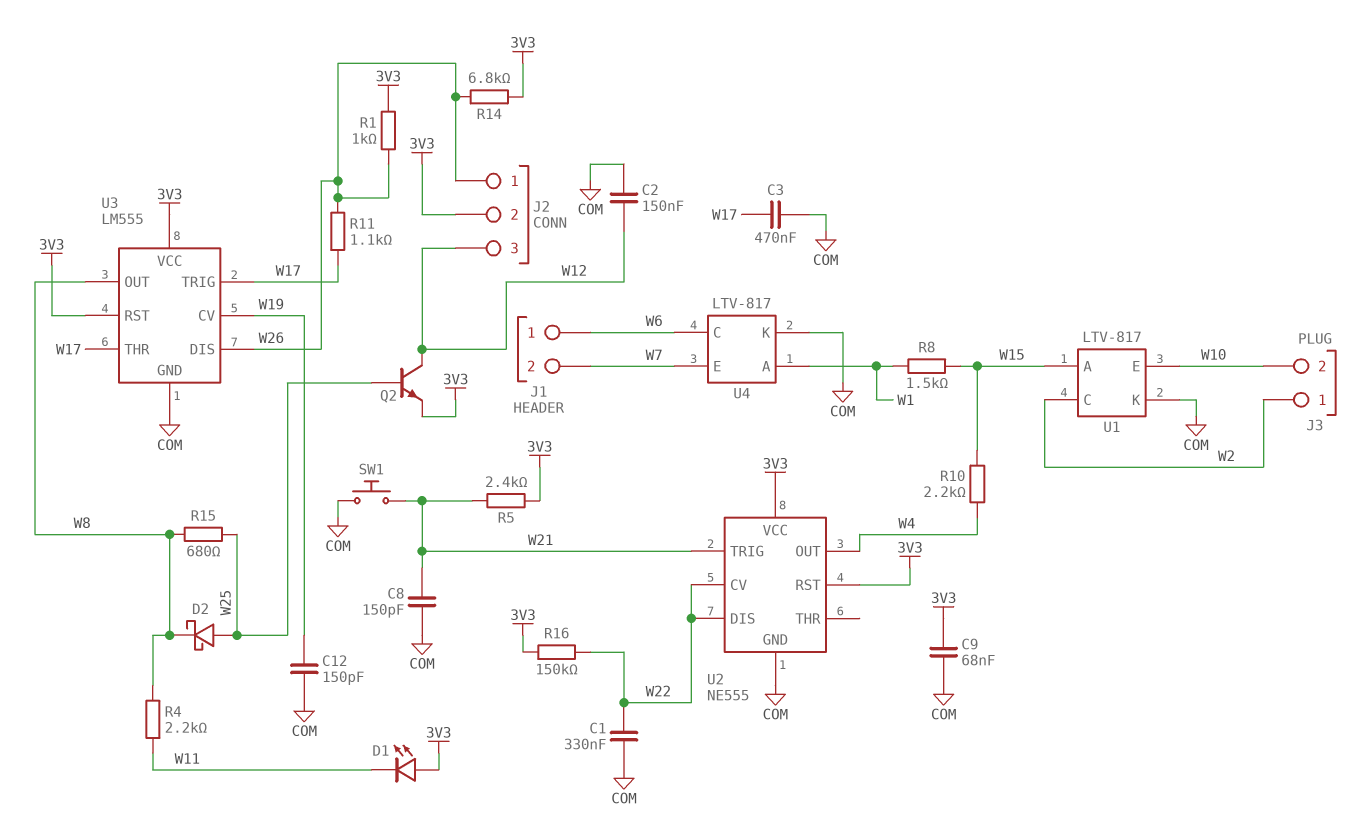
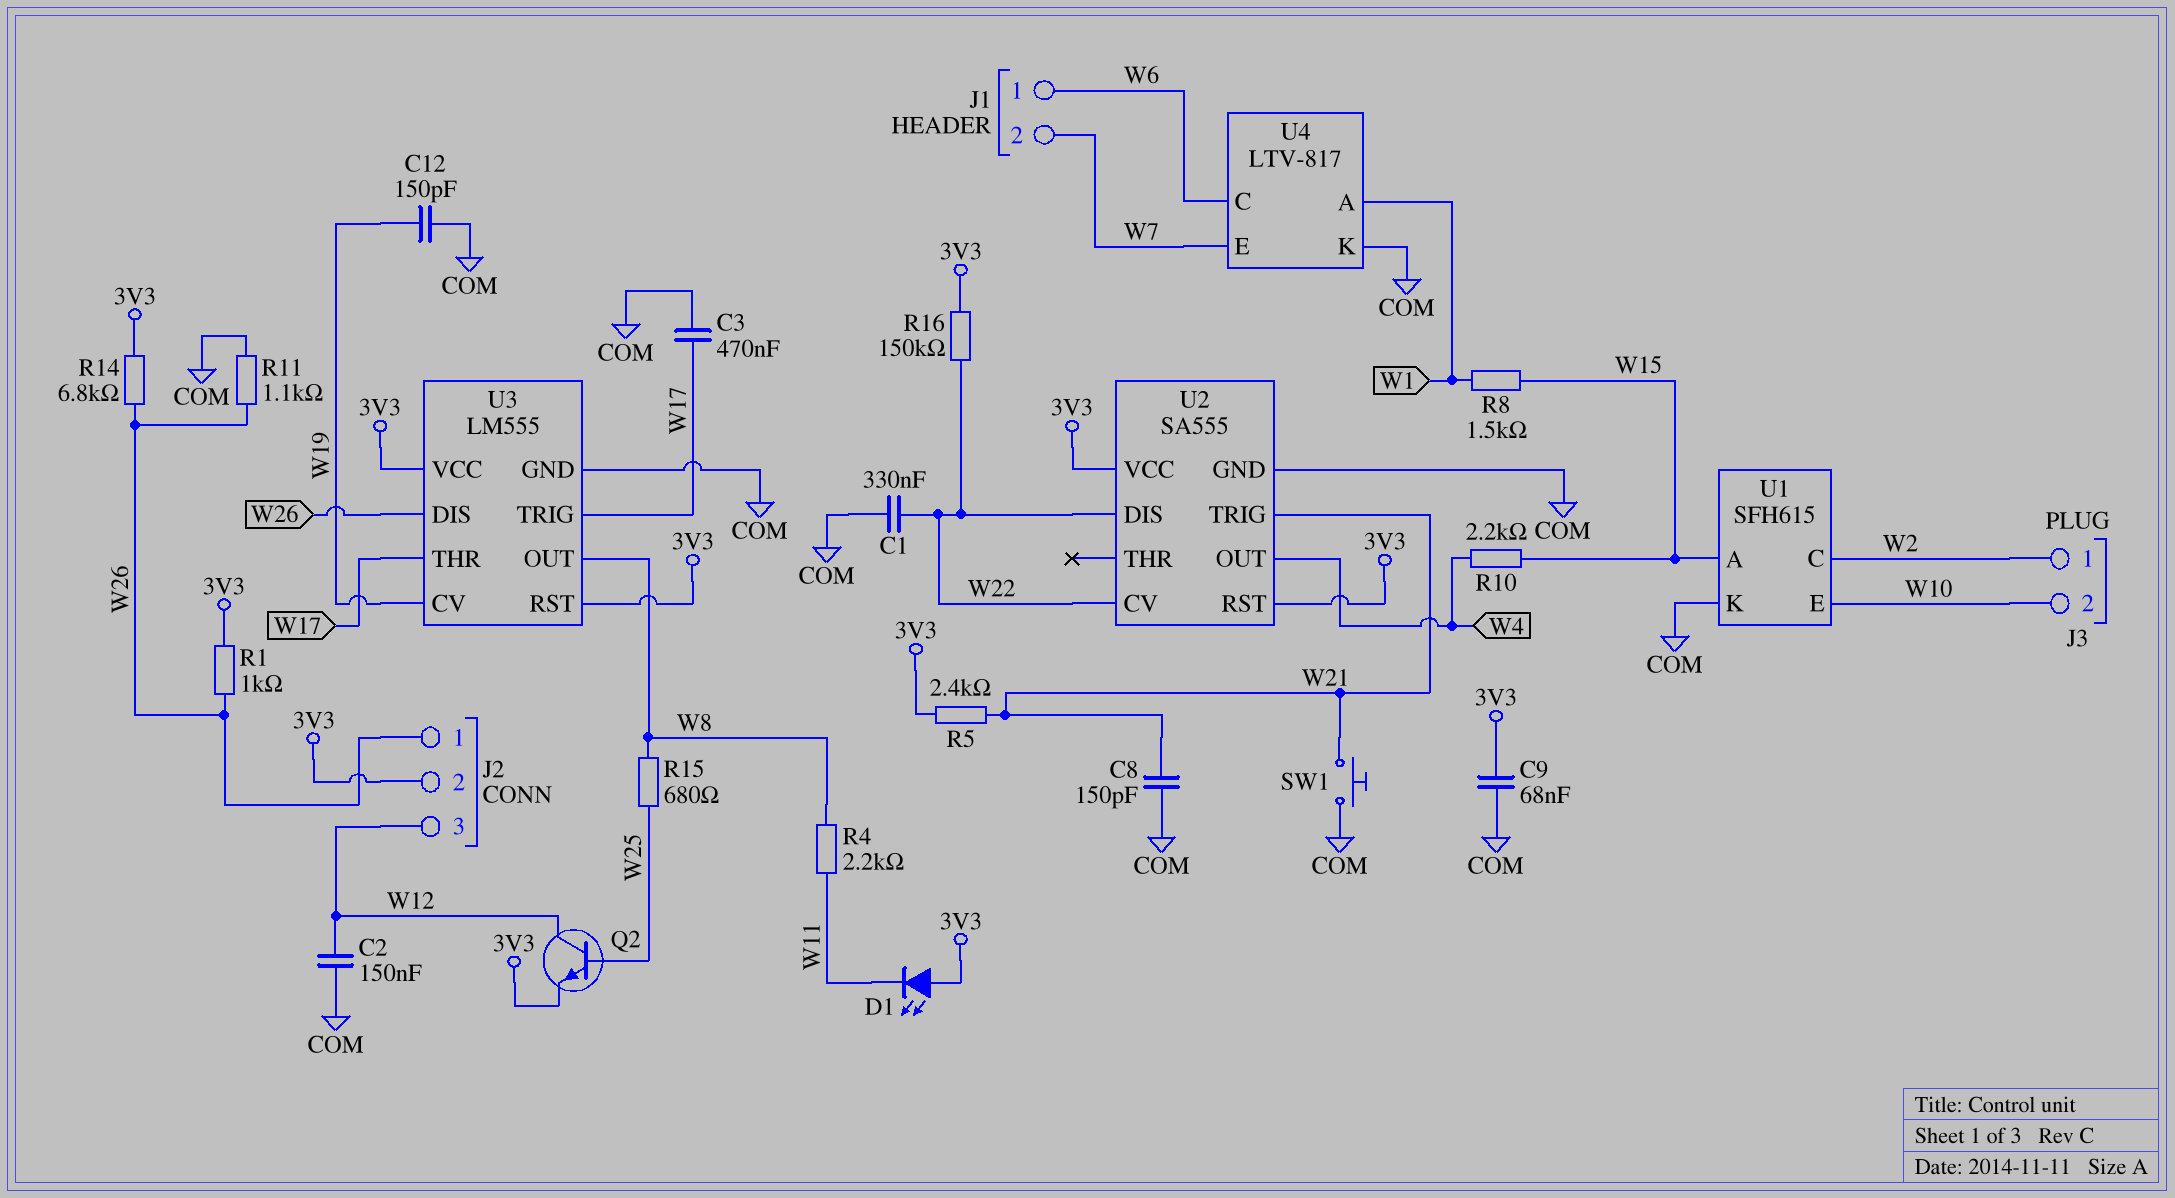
D2: schottky (A W25, K W8) -> none
R11: 1.1k (W17, W26) -> 1.1k (COM, W26)
U1: LTV-817 -> SFH615
U2: NE555 -> SA555

